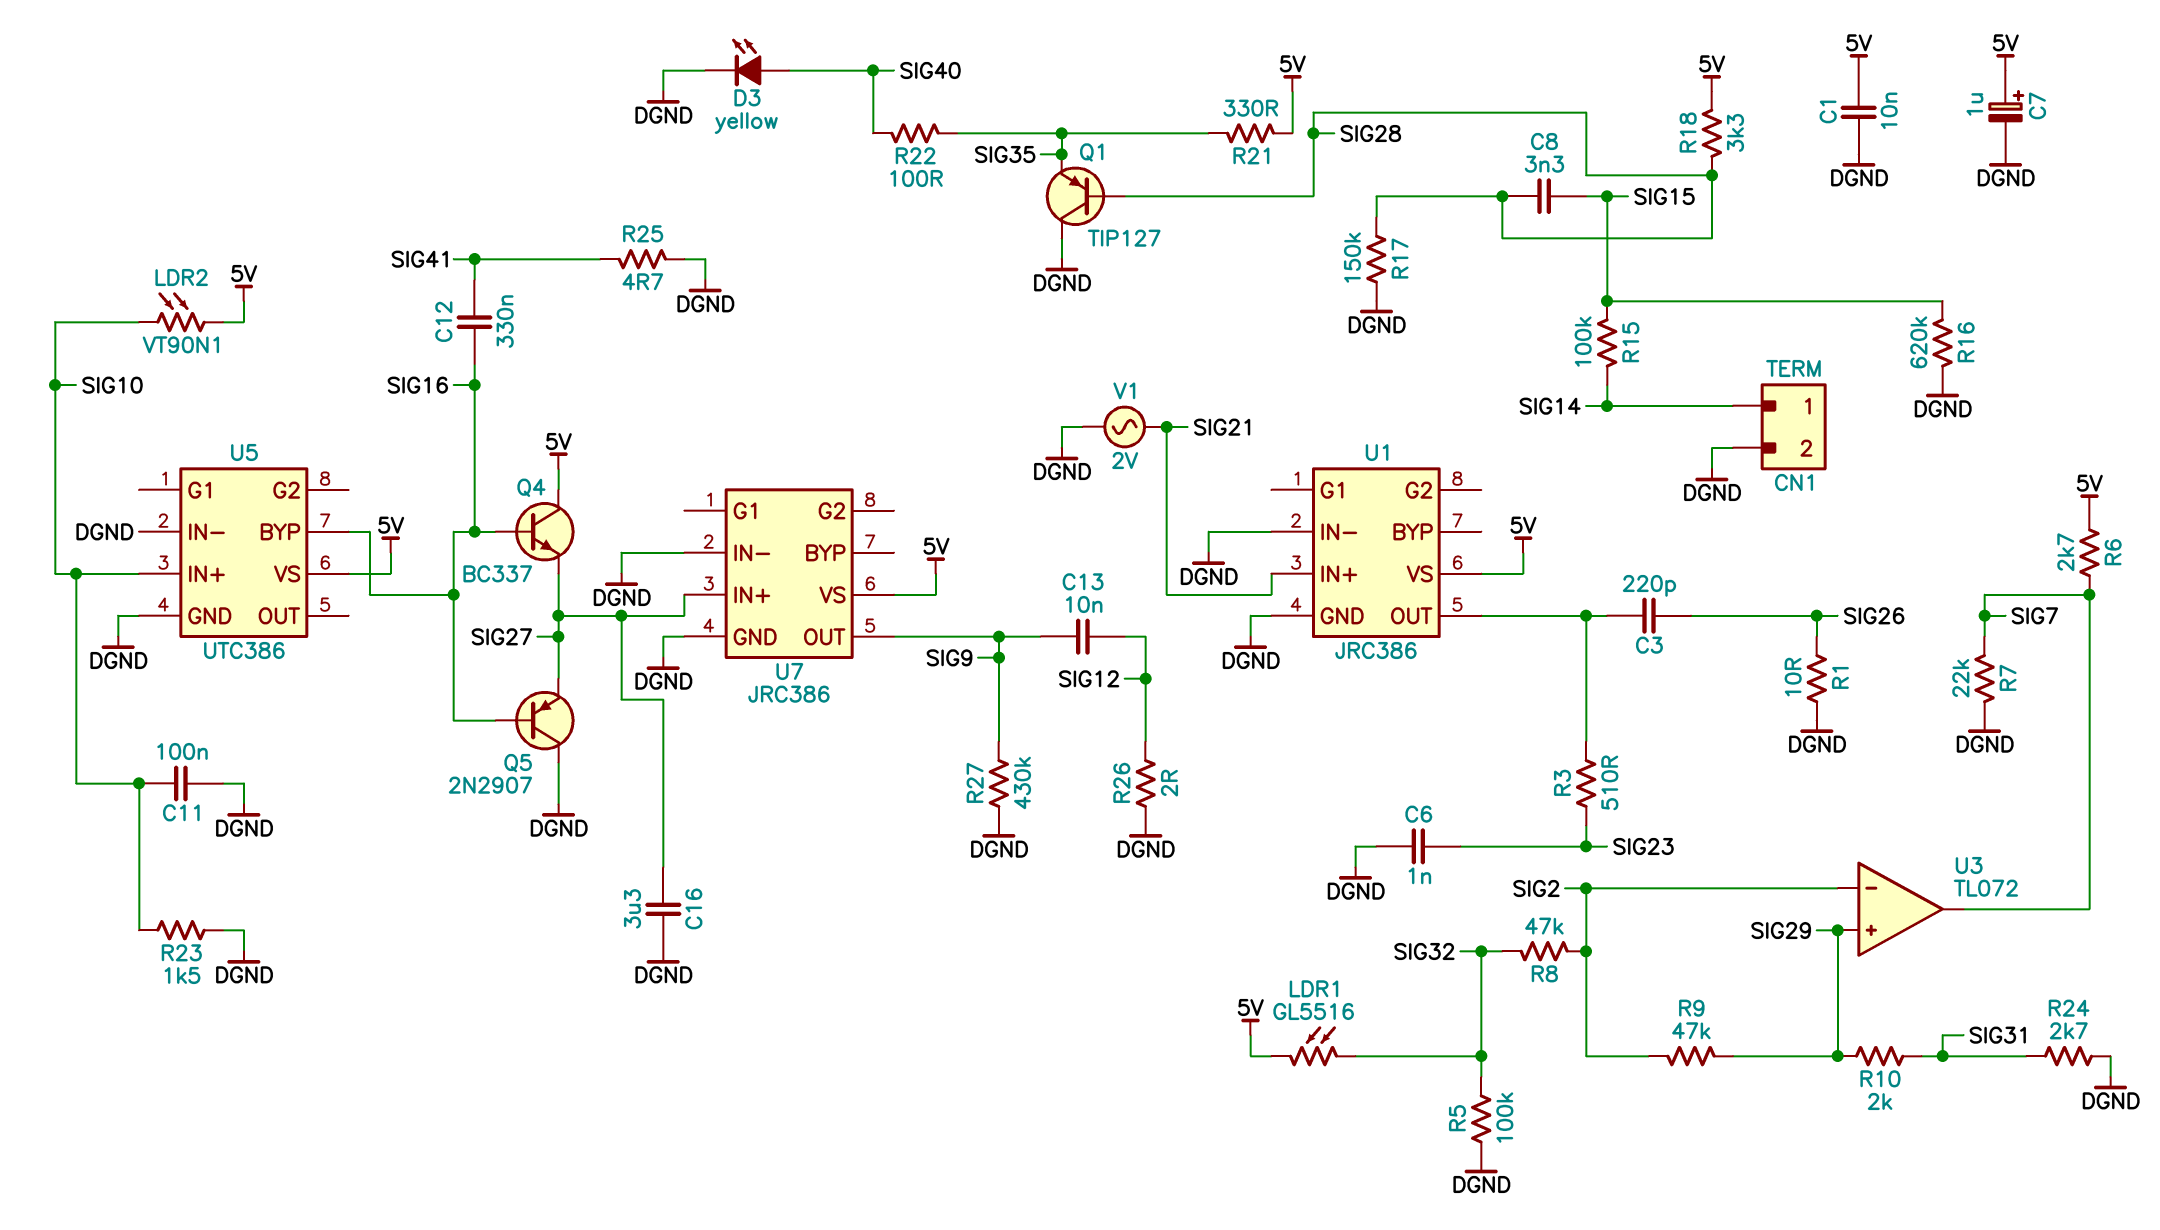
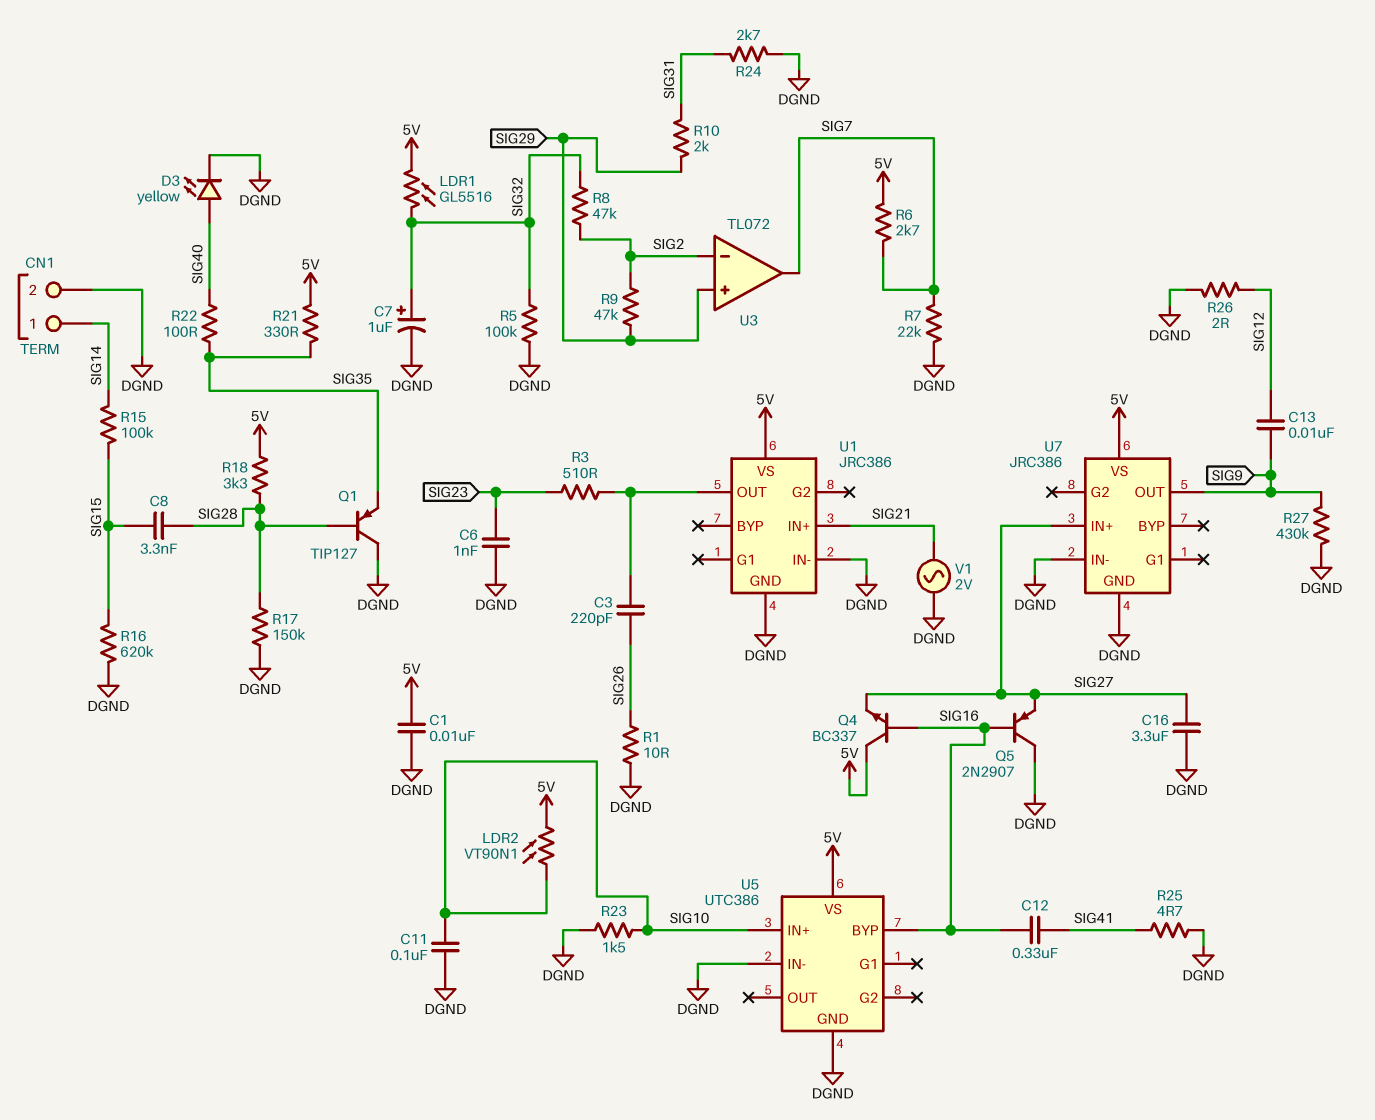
C7: 1uF (plus 5V, minus DGND) -> 1uF (plus SIG32, minus DGND)

